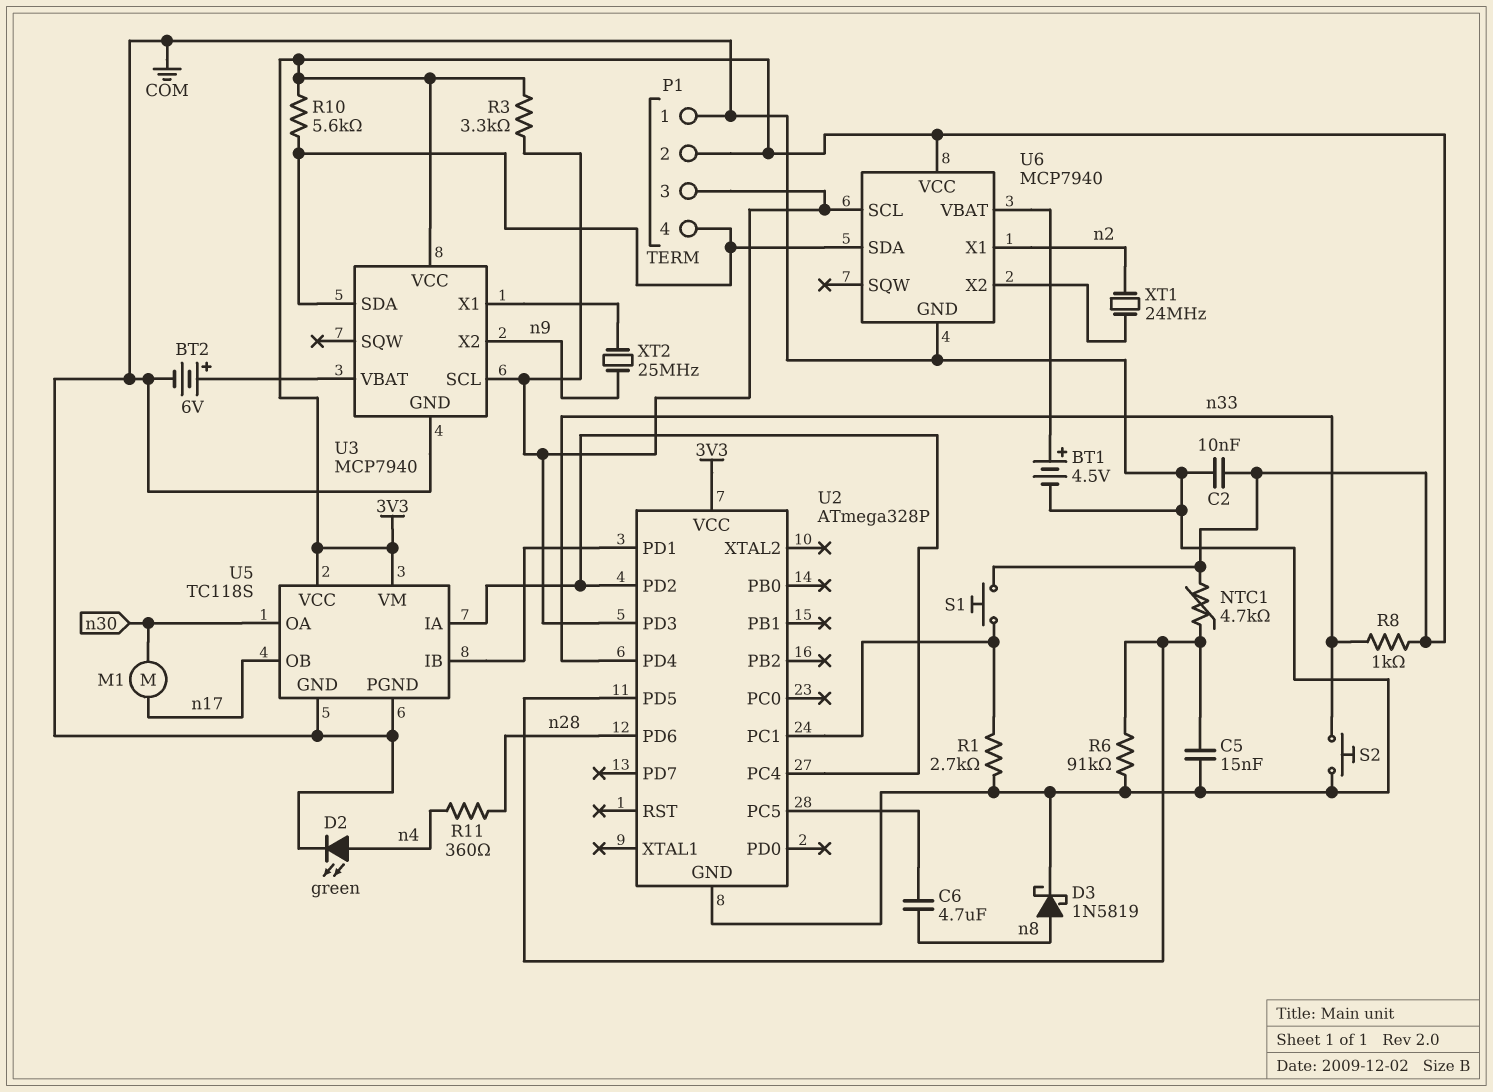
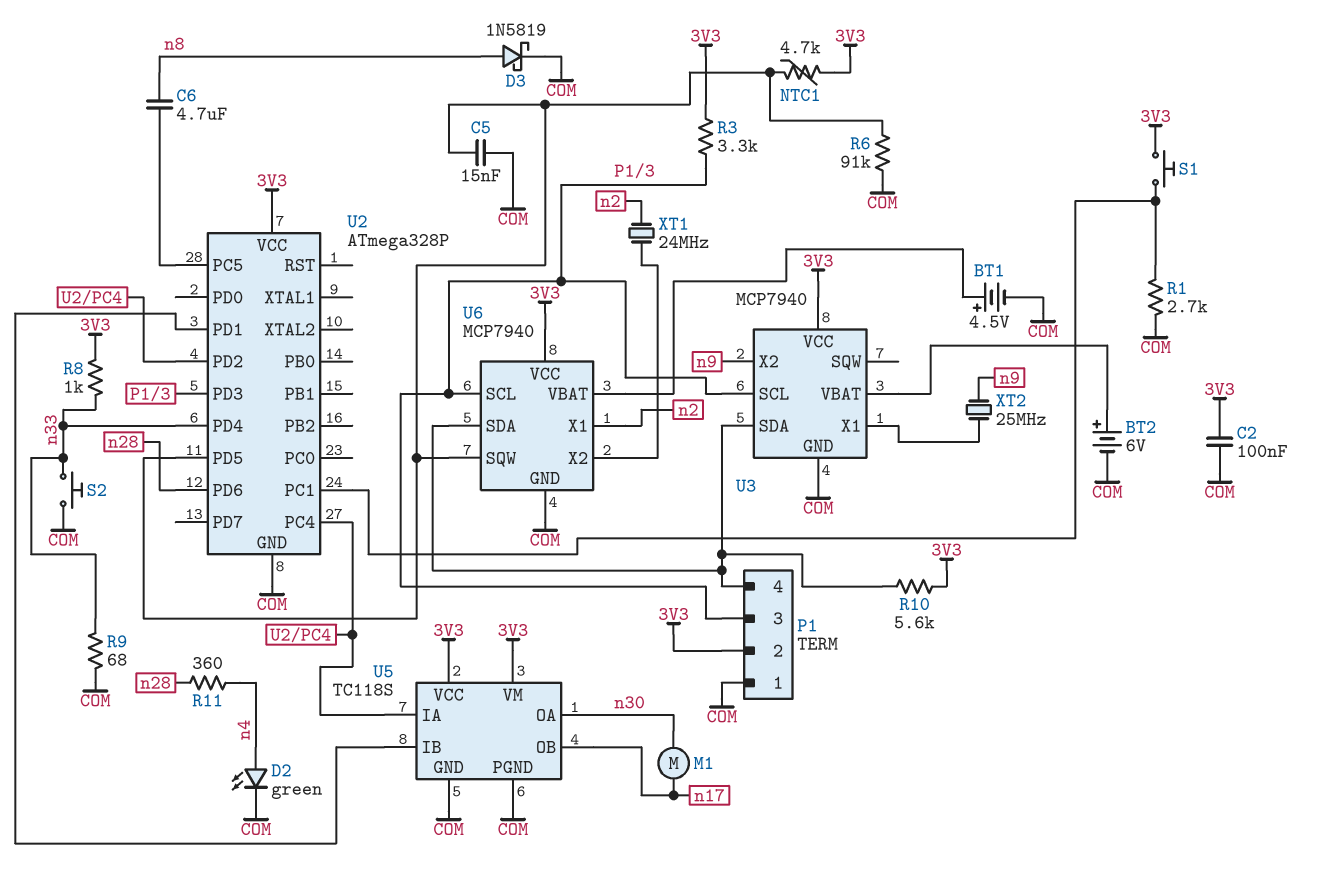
C2: 10nF (3V3, COM) -> 100nF (3V3, COM)
R9: none -> 68 (COM, n33)
U6 pin SQW: none -> U2/PD5

